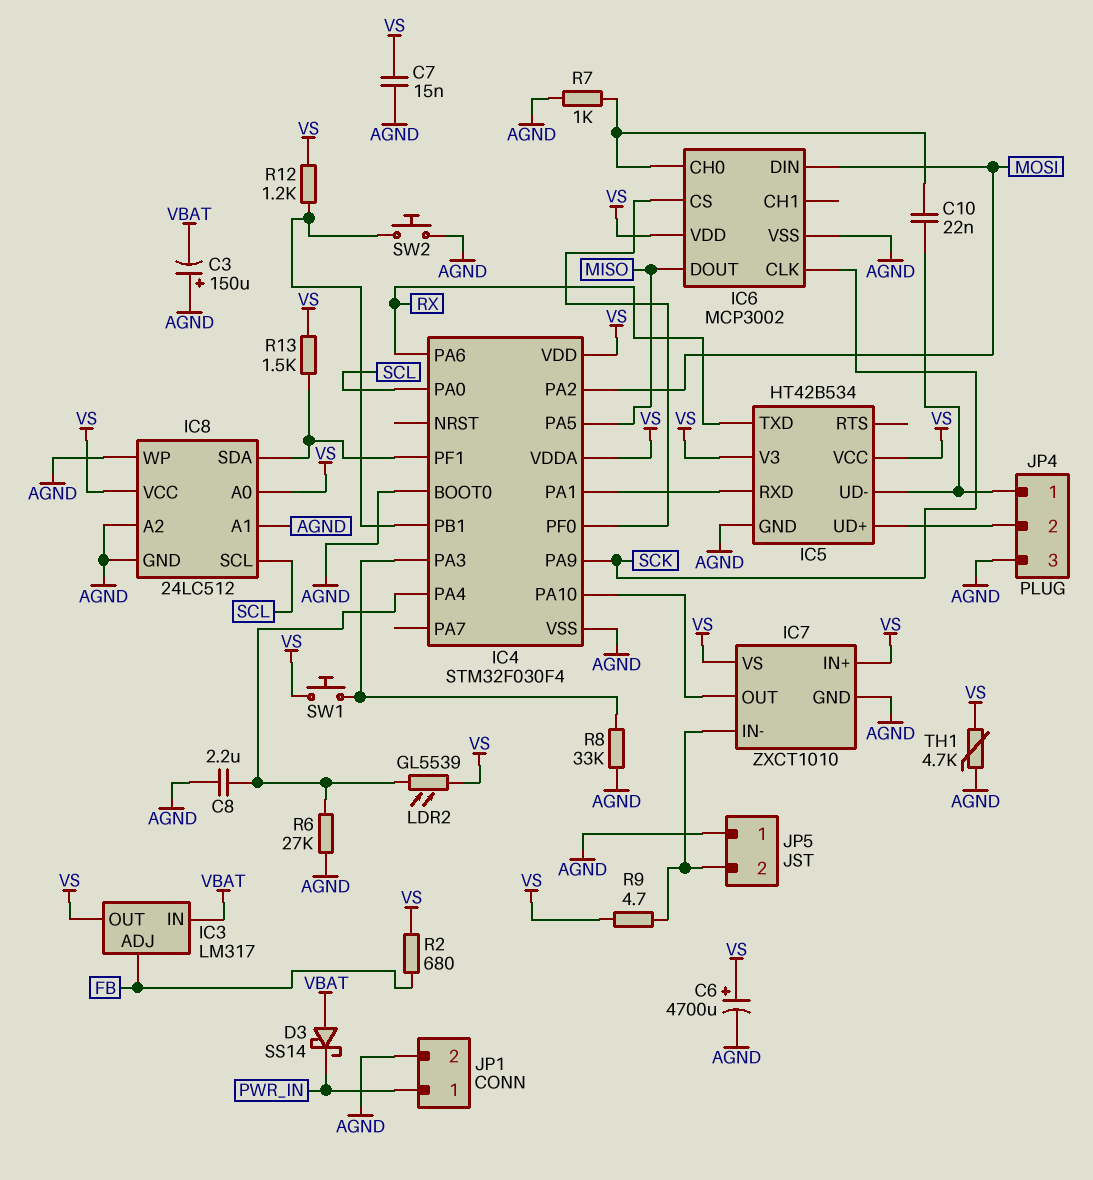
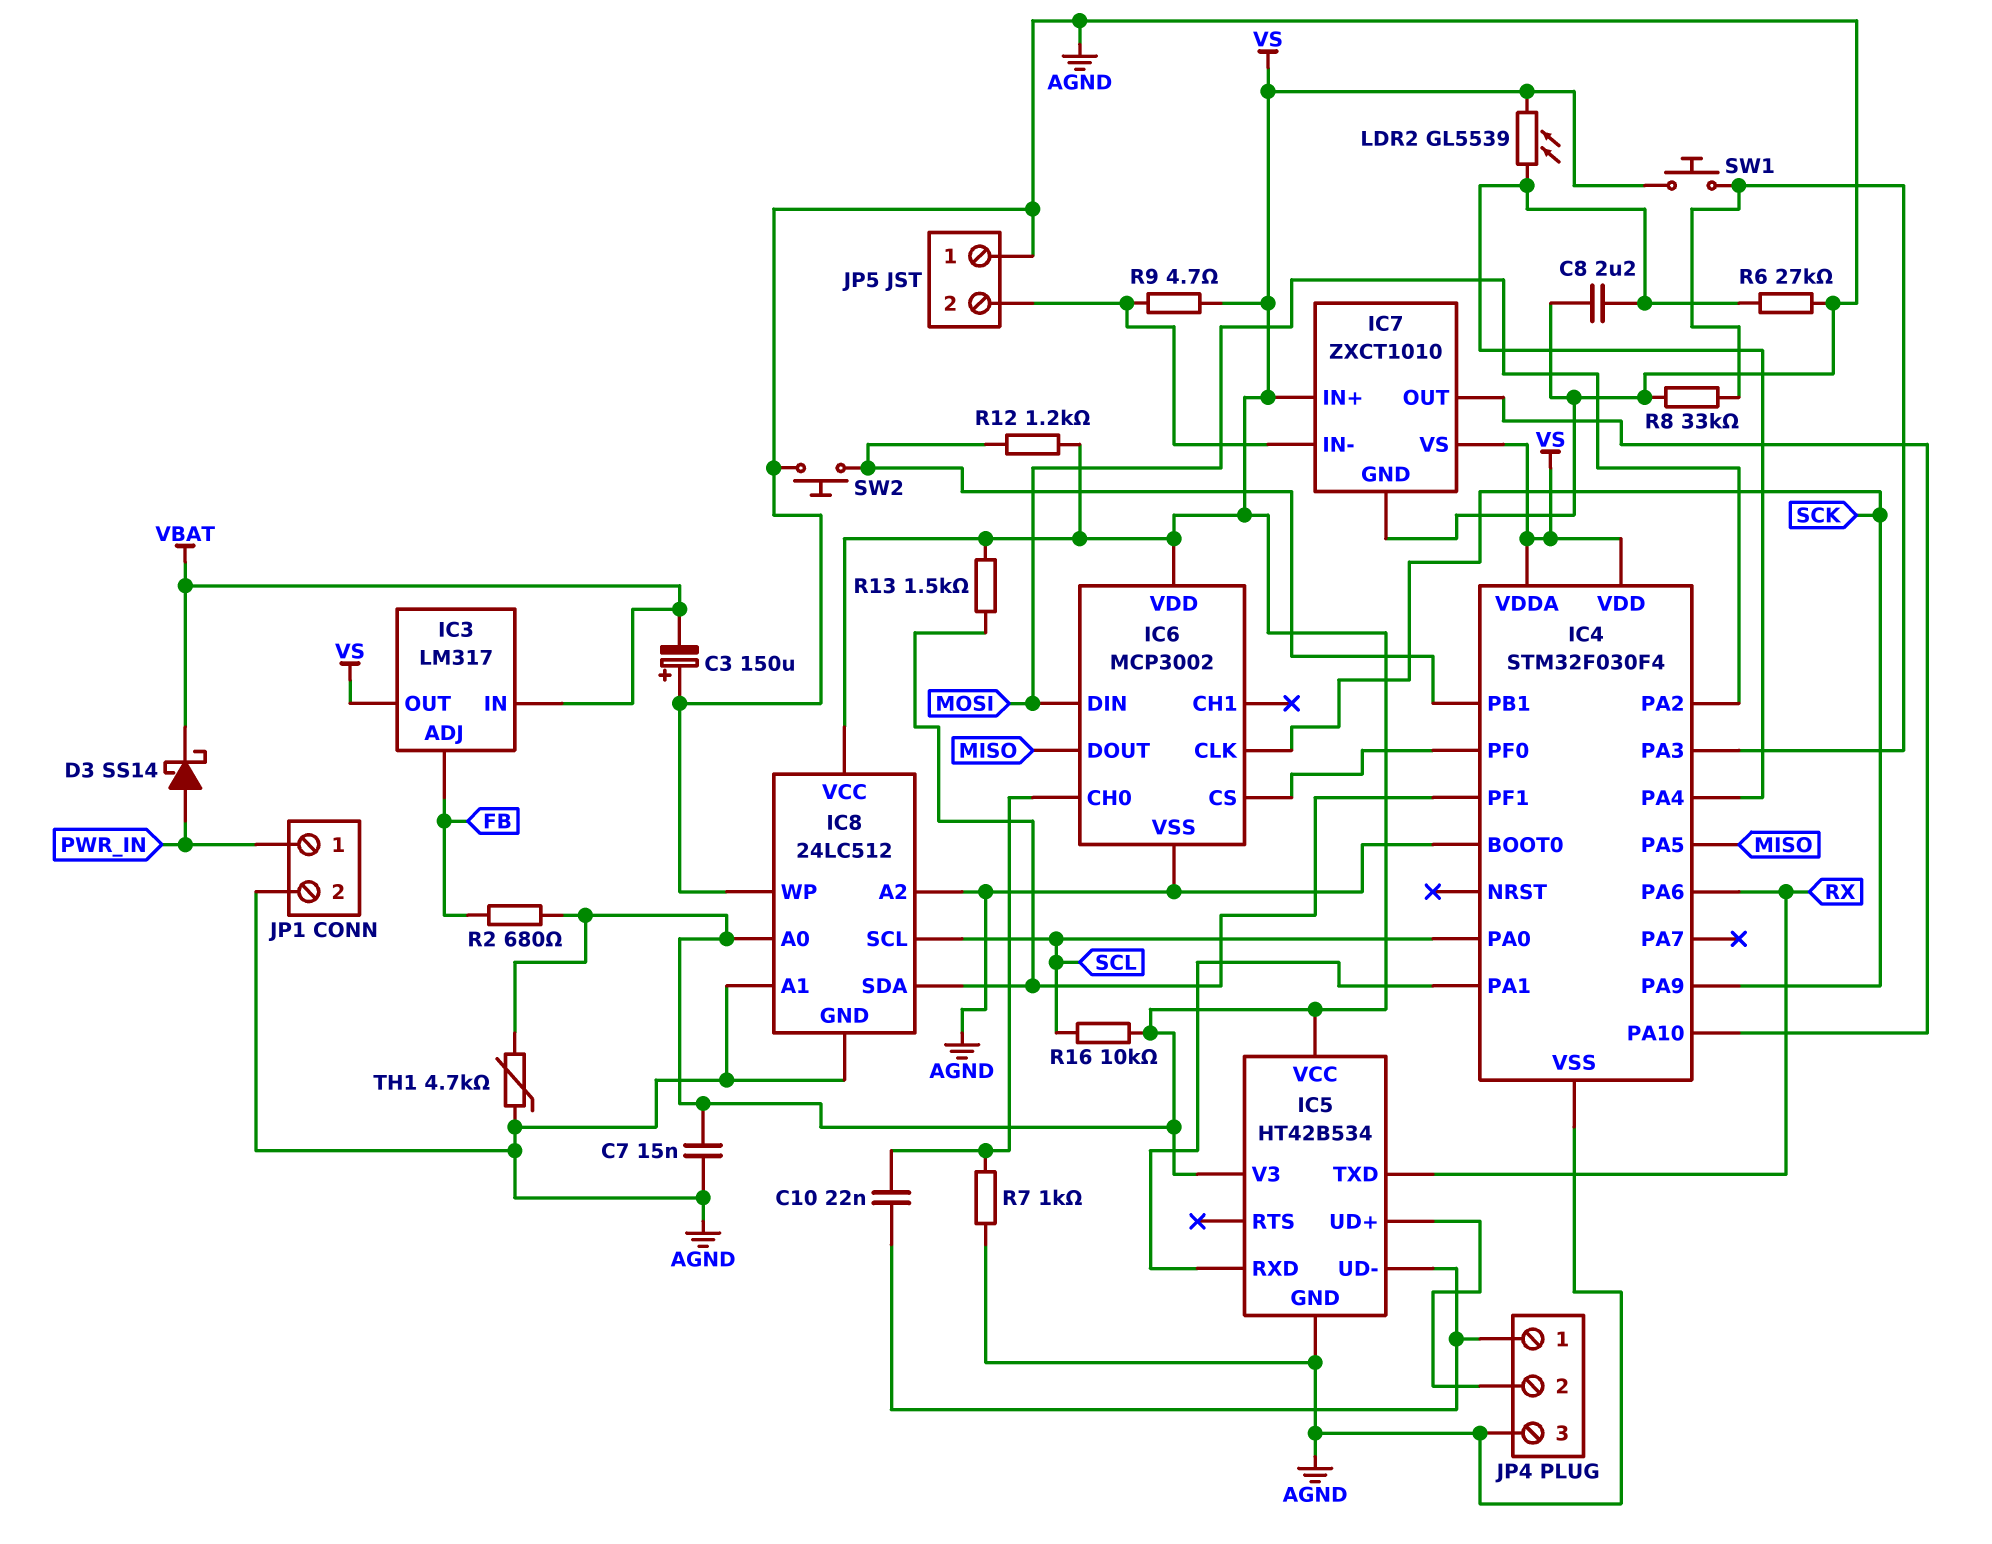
C6: 4700uF (plus VS, minus AGND) -> none
D3: schottky SS14 (A VBAT, K PWR_IN) -> schottky SS14 (A PWR_IN, K VBAT)
R16: none -> 10k (SCL, VS)

